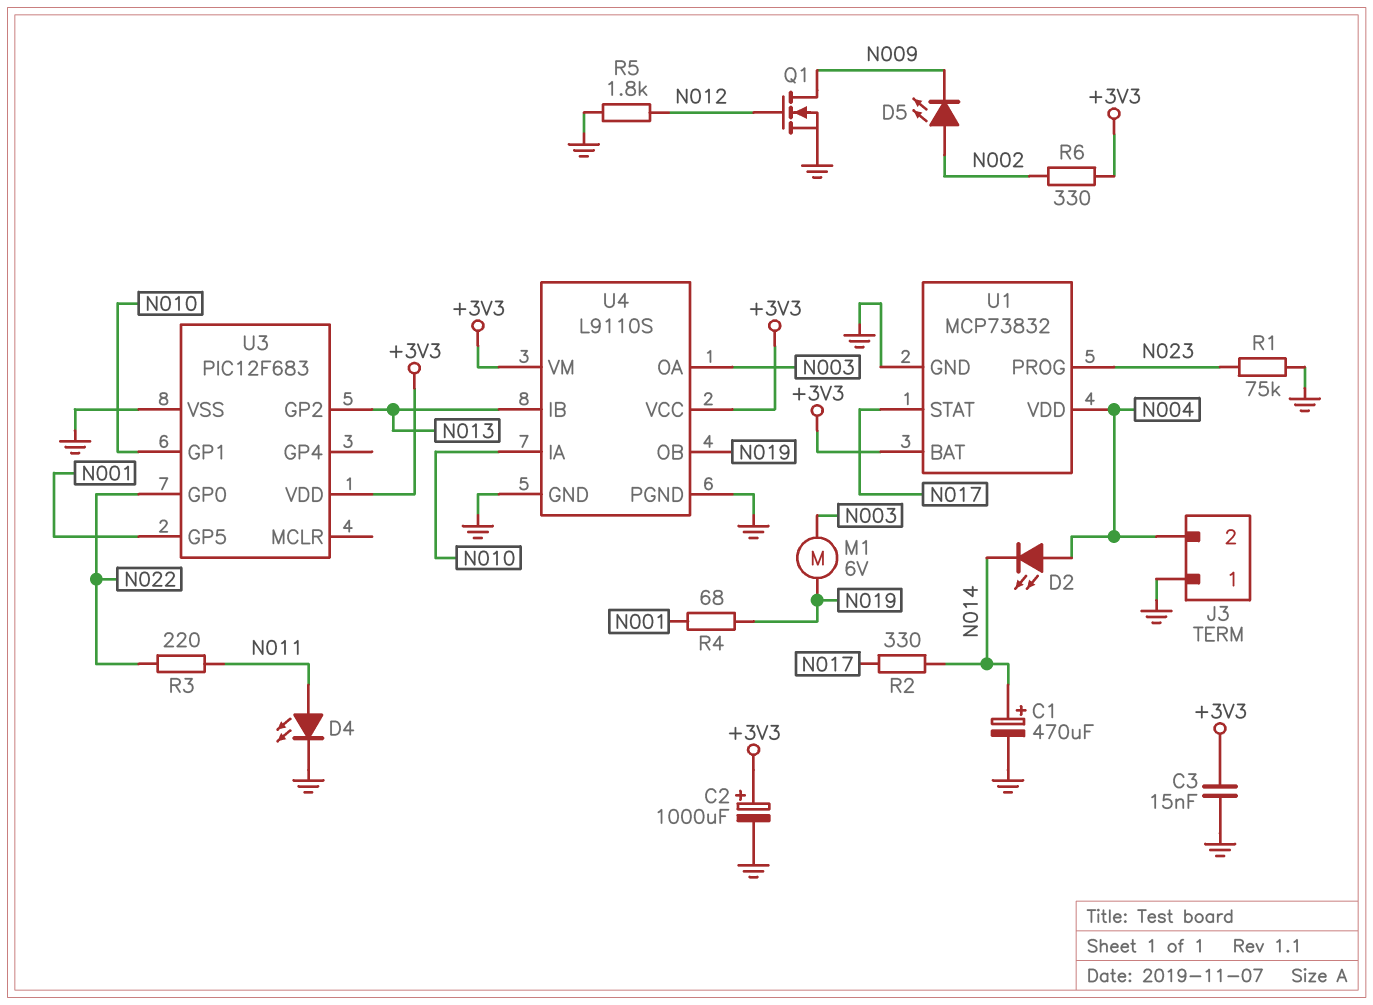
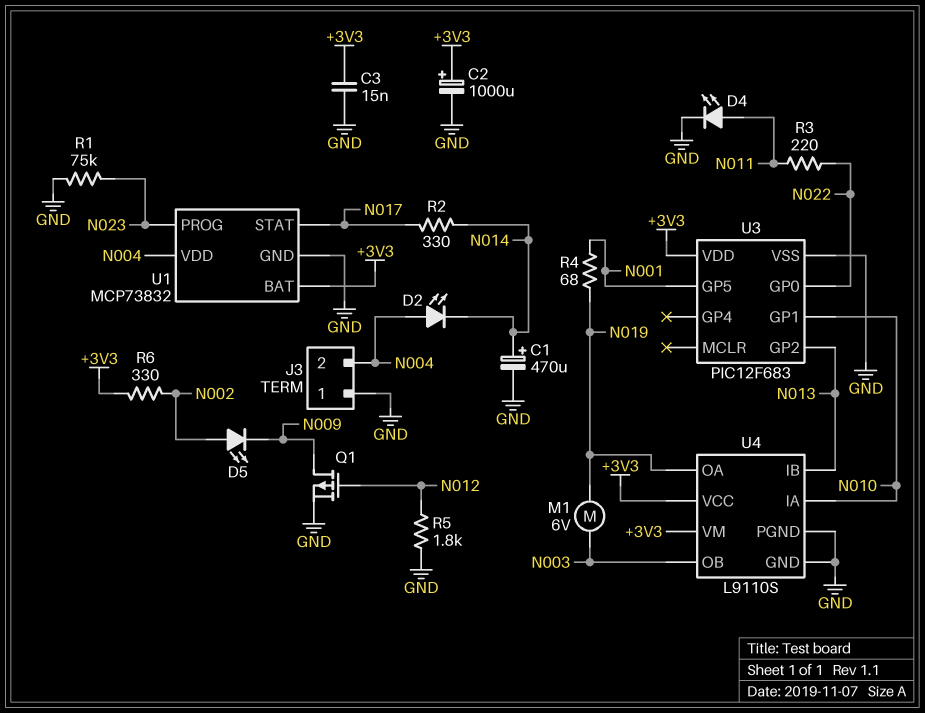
Q1: NMOS (G N012, D N009, S GND) -> PMOS (G N012, D N009, S GND)
U4 pin OA: N003 -> N019
U4 pin OB: N019 -> N003

